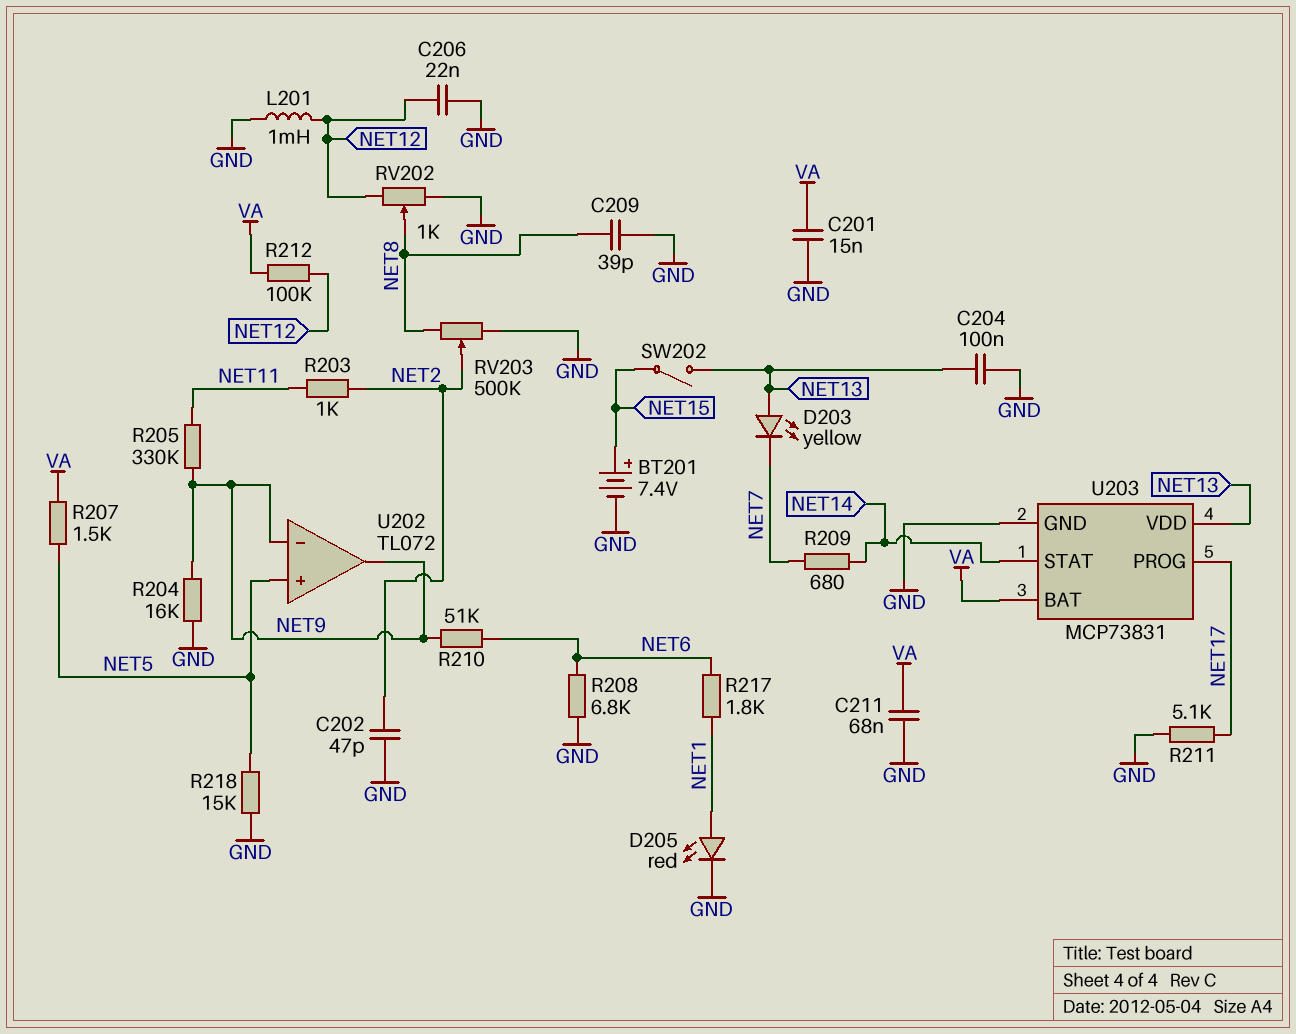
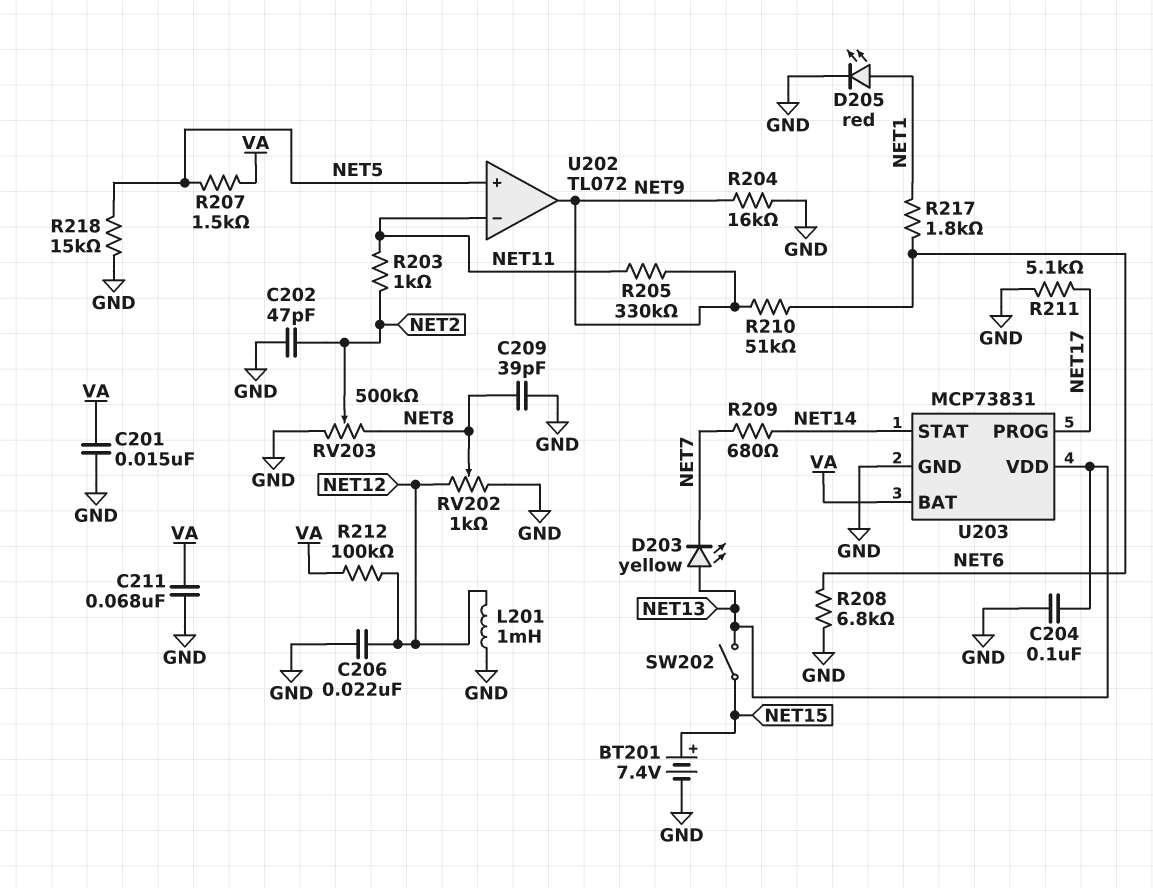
U202 pin in-: NET9 -> NET11

